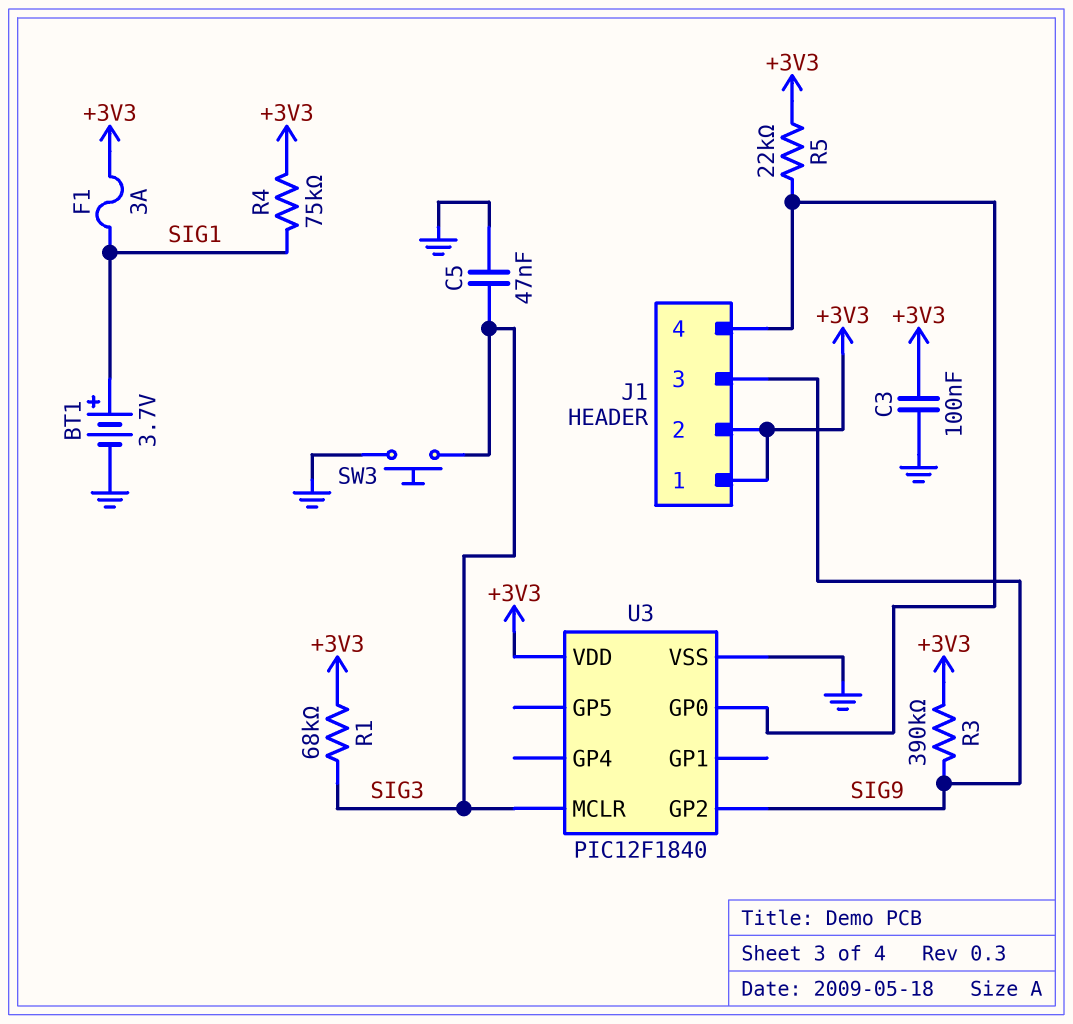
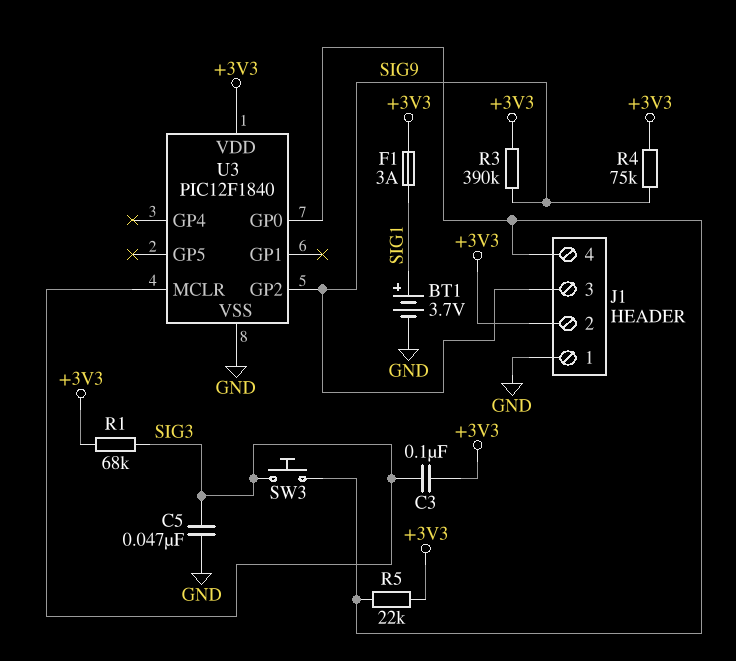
C3: 100nF (+3V3, GND) -> 100nF (+3V3, SIG3)
J1 pin 1: +3V3 -> GND
R4: 75k (+3V3, SIG1) -> 75k (+3V3, SIG9)
SW3: button (GND, SIG3) -> button (J1/4, SIG3)

